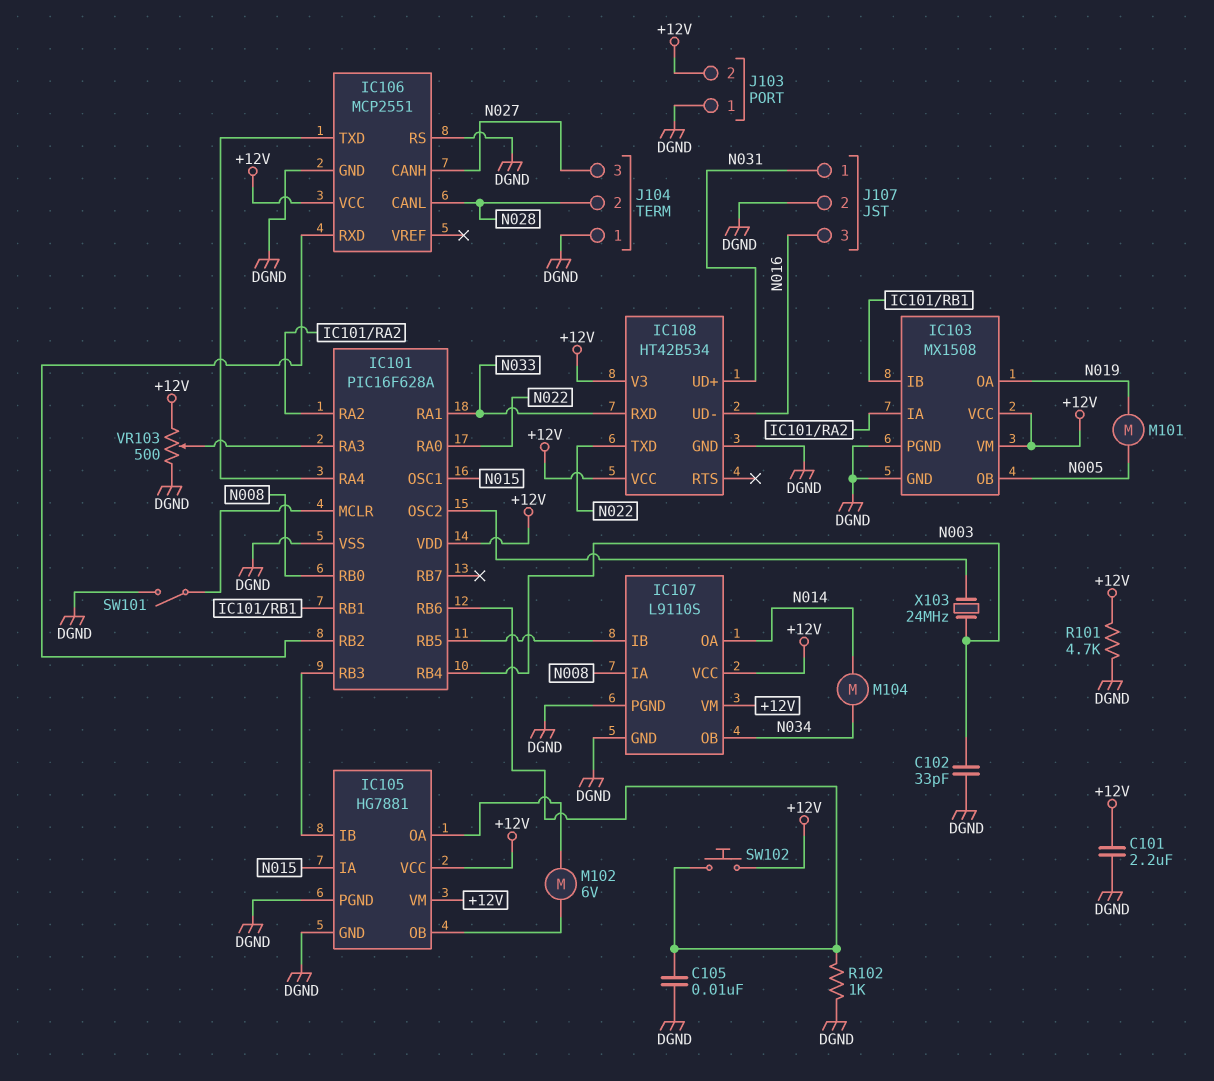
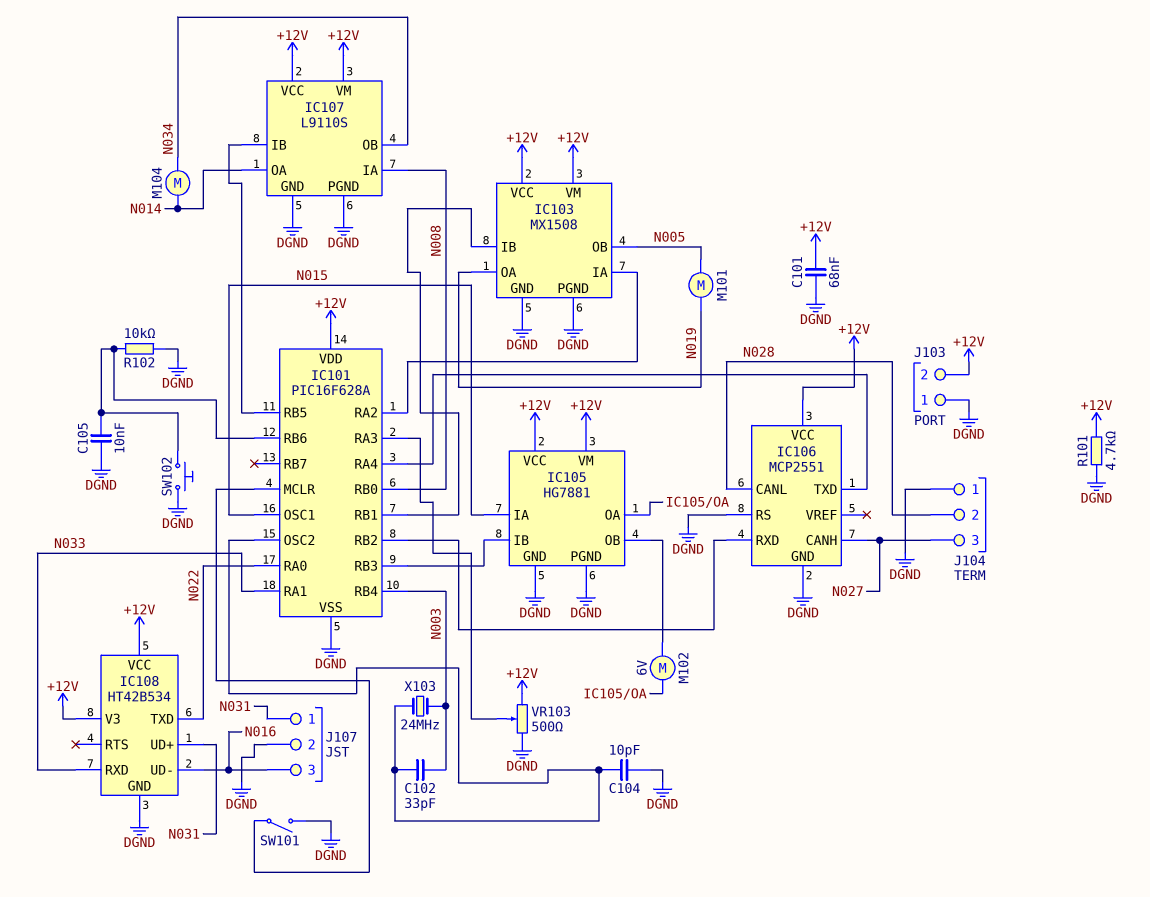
C101: 2.2uF (+12V, DGND) -> 68nF (+12V, DGND)
C102: 33pF (DGND, N003) -> 33pF (IC101/OSC2, N003)
C104: none -> 10pF (DGND, IC101/OSC2)
R102: 1k (DGND, IC101/RB6) -> 10k (DGND, IC101/RB6)
SW102: button (+12V, IC101/RB6) -> button (DGND, IC101/RB6)

